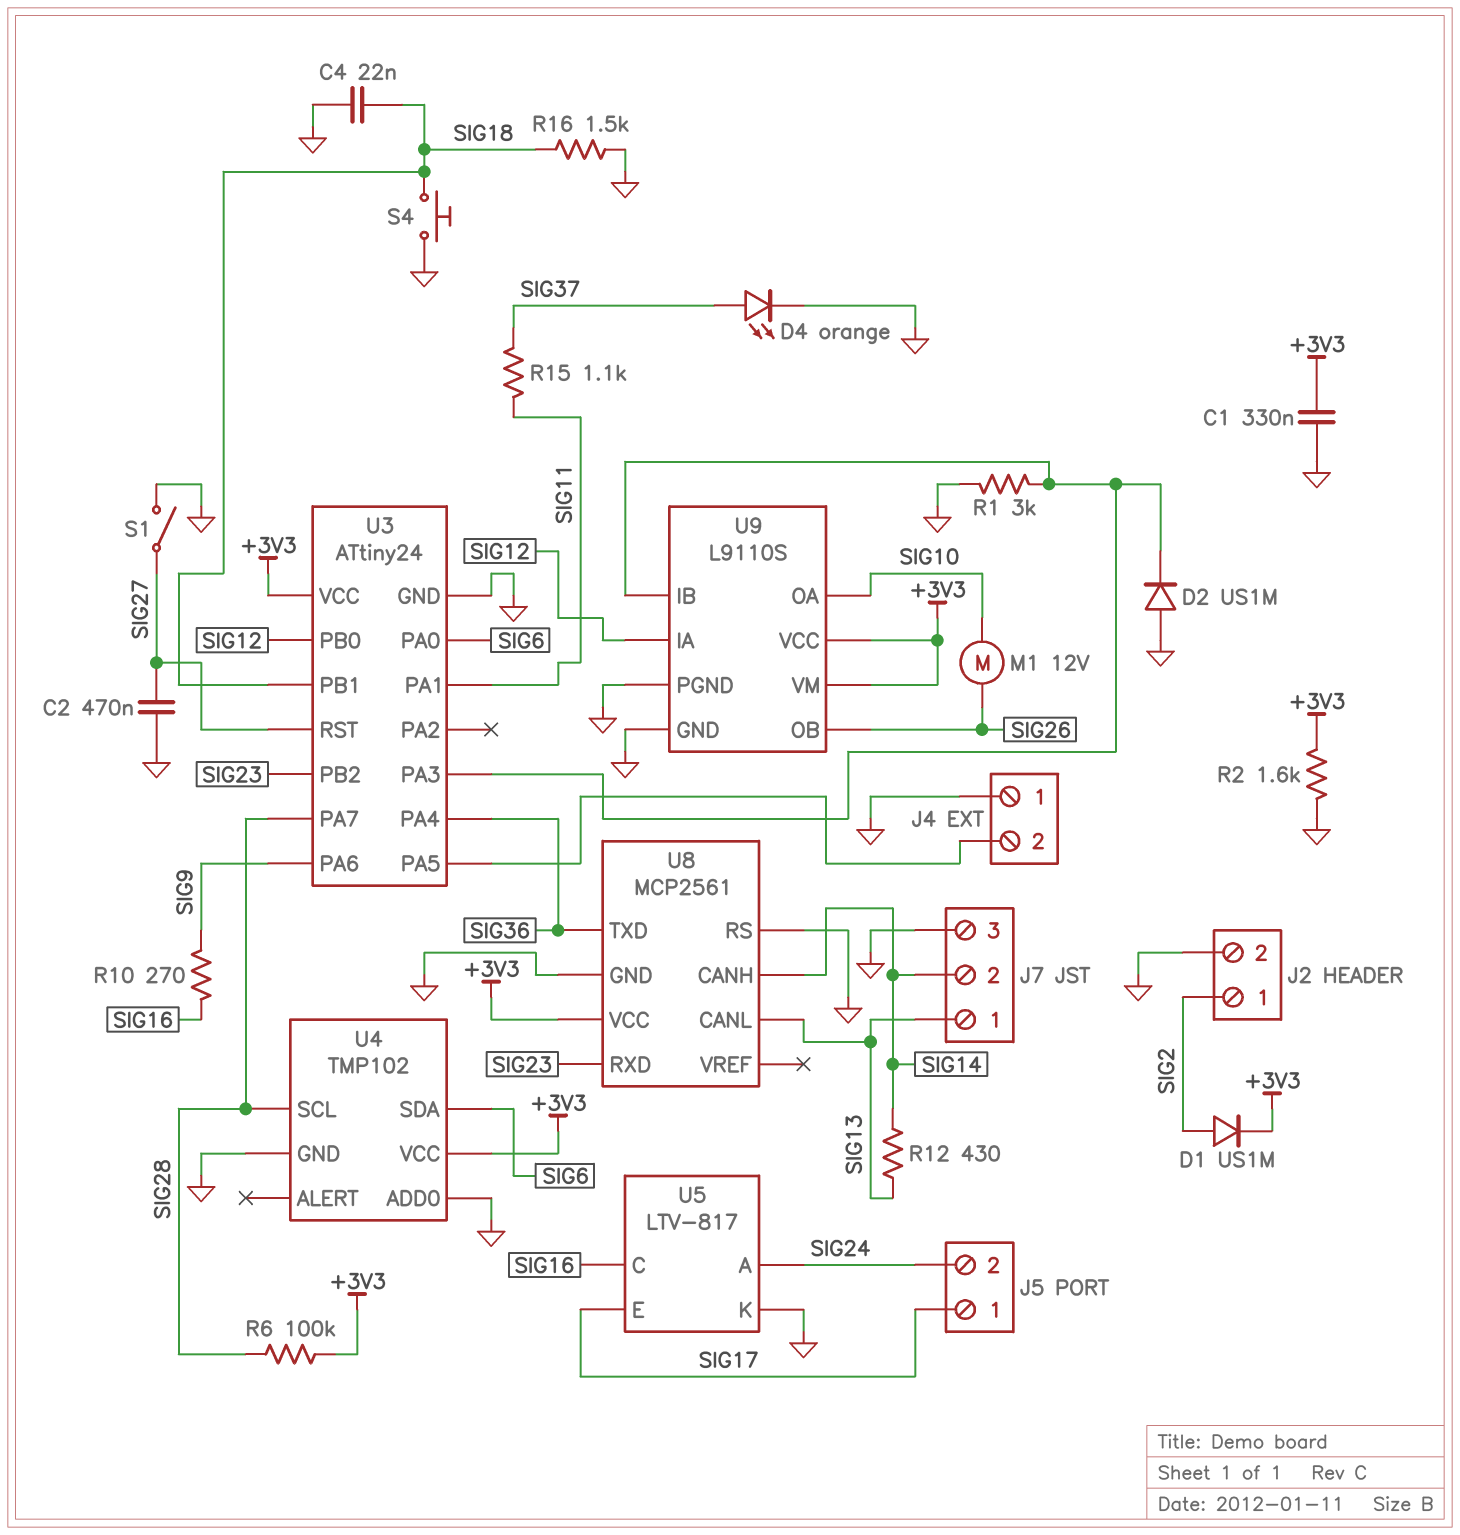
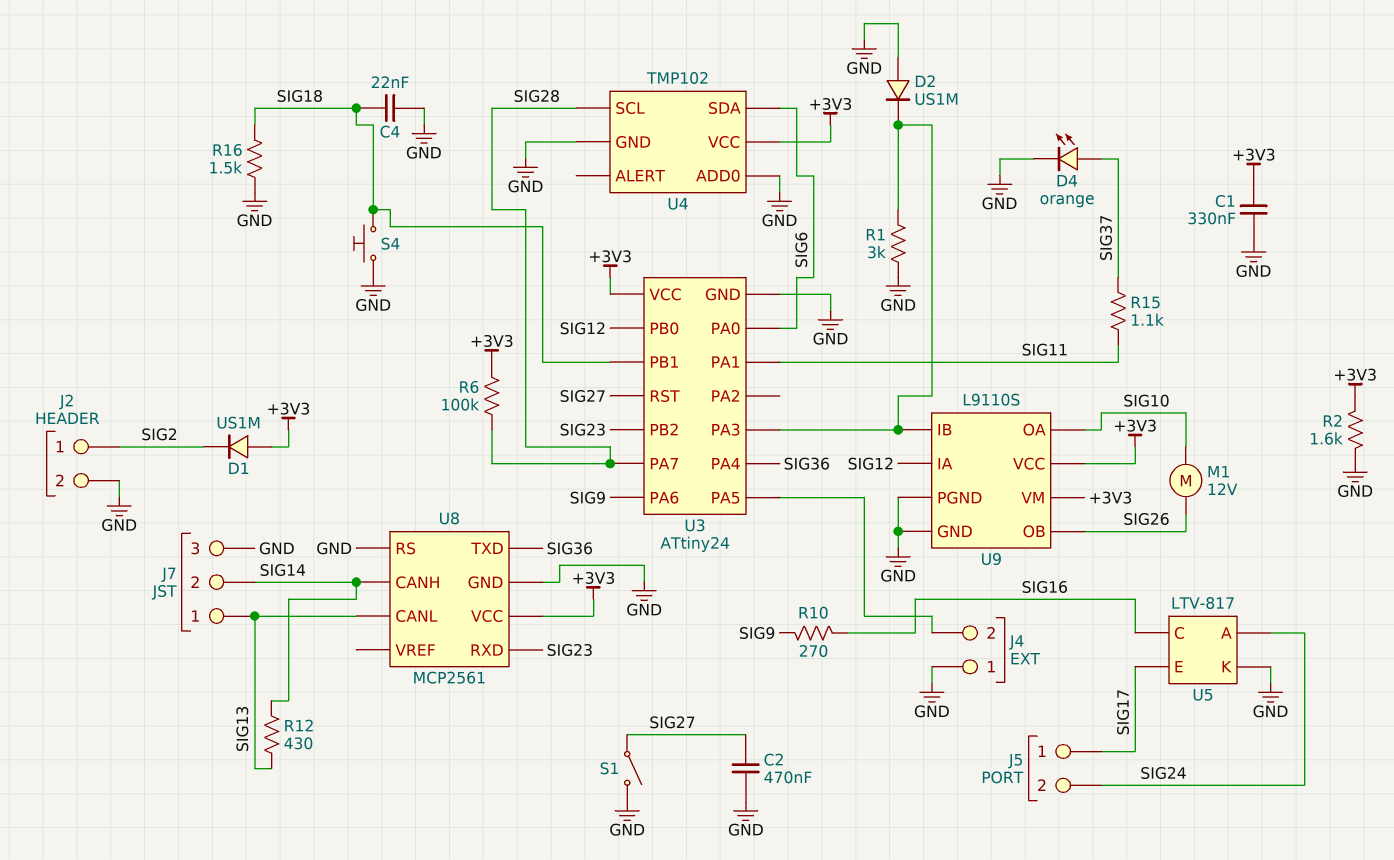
D1: diode US1M (A SIG2, K +3V3) -> diode US1M (A +3V3, K SIG2)

